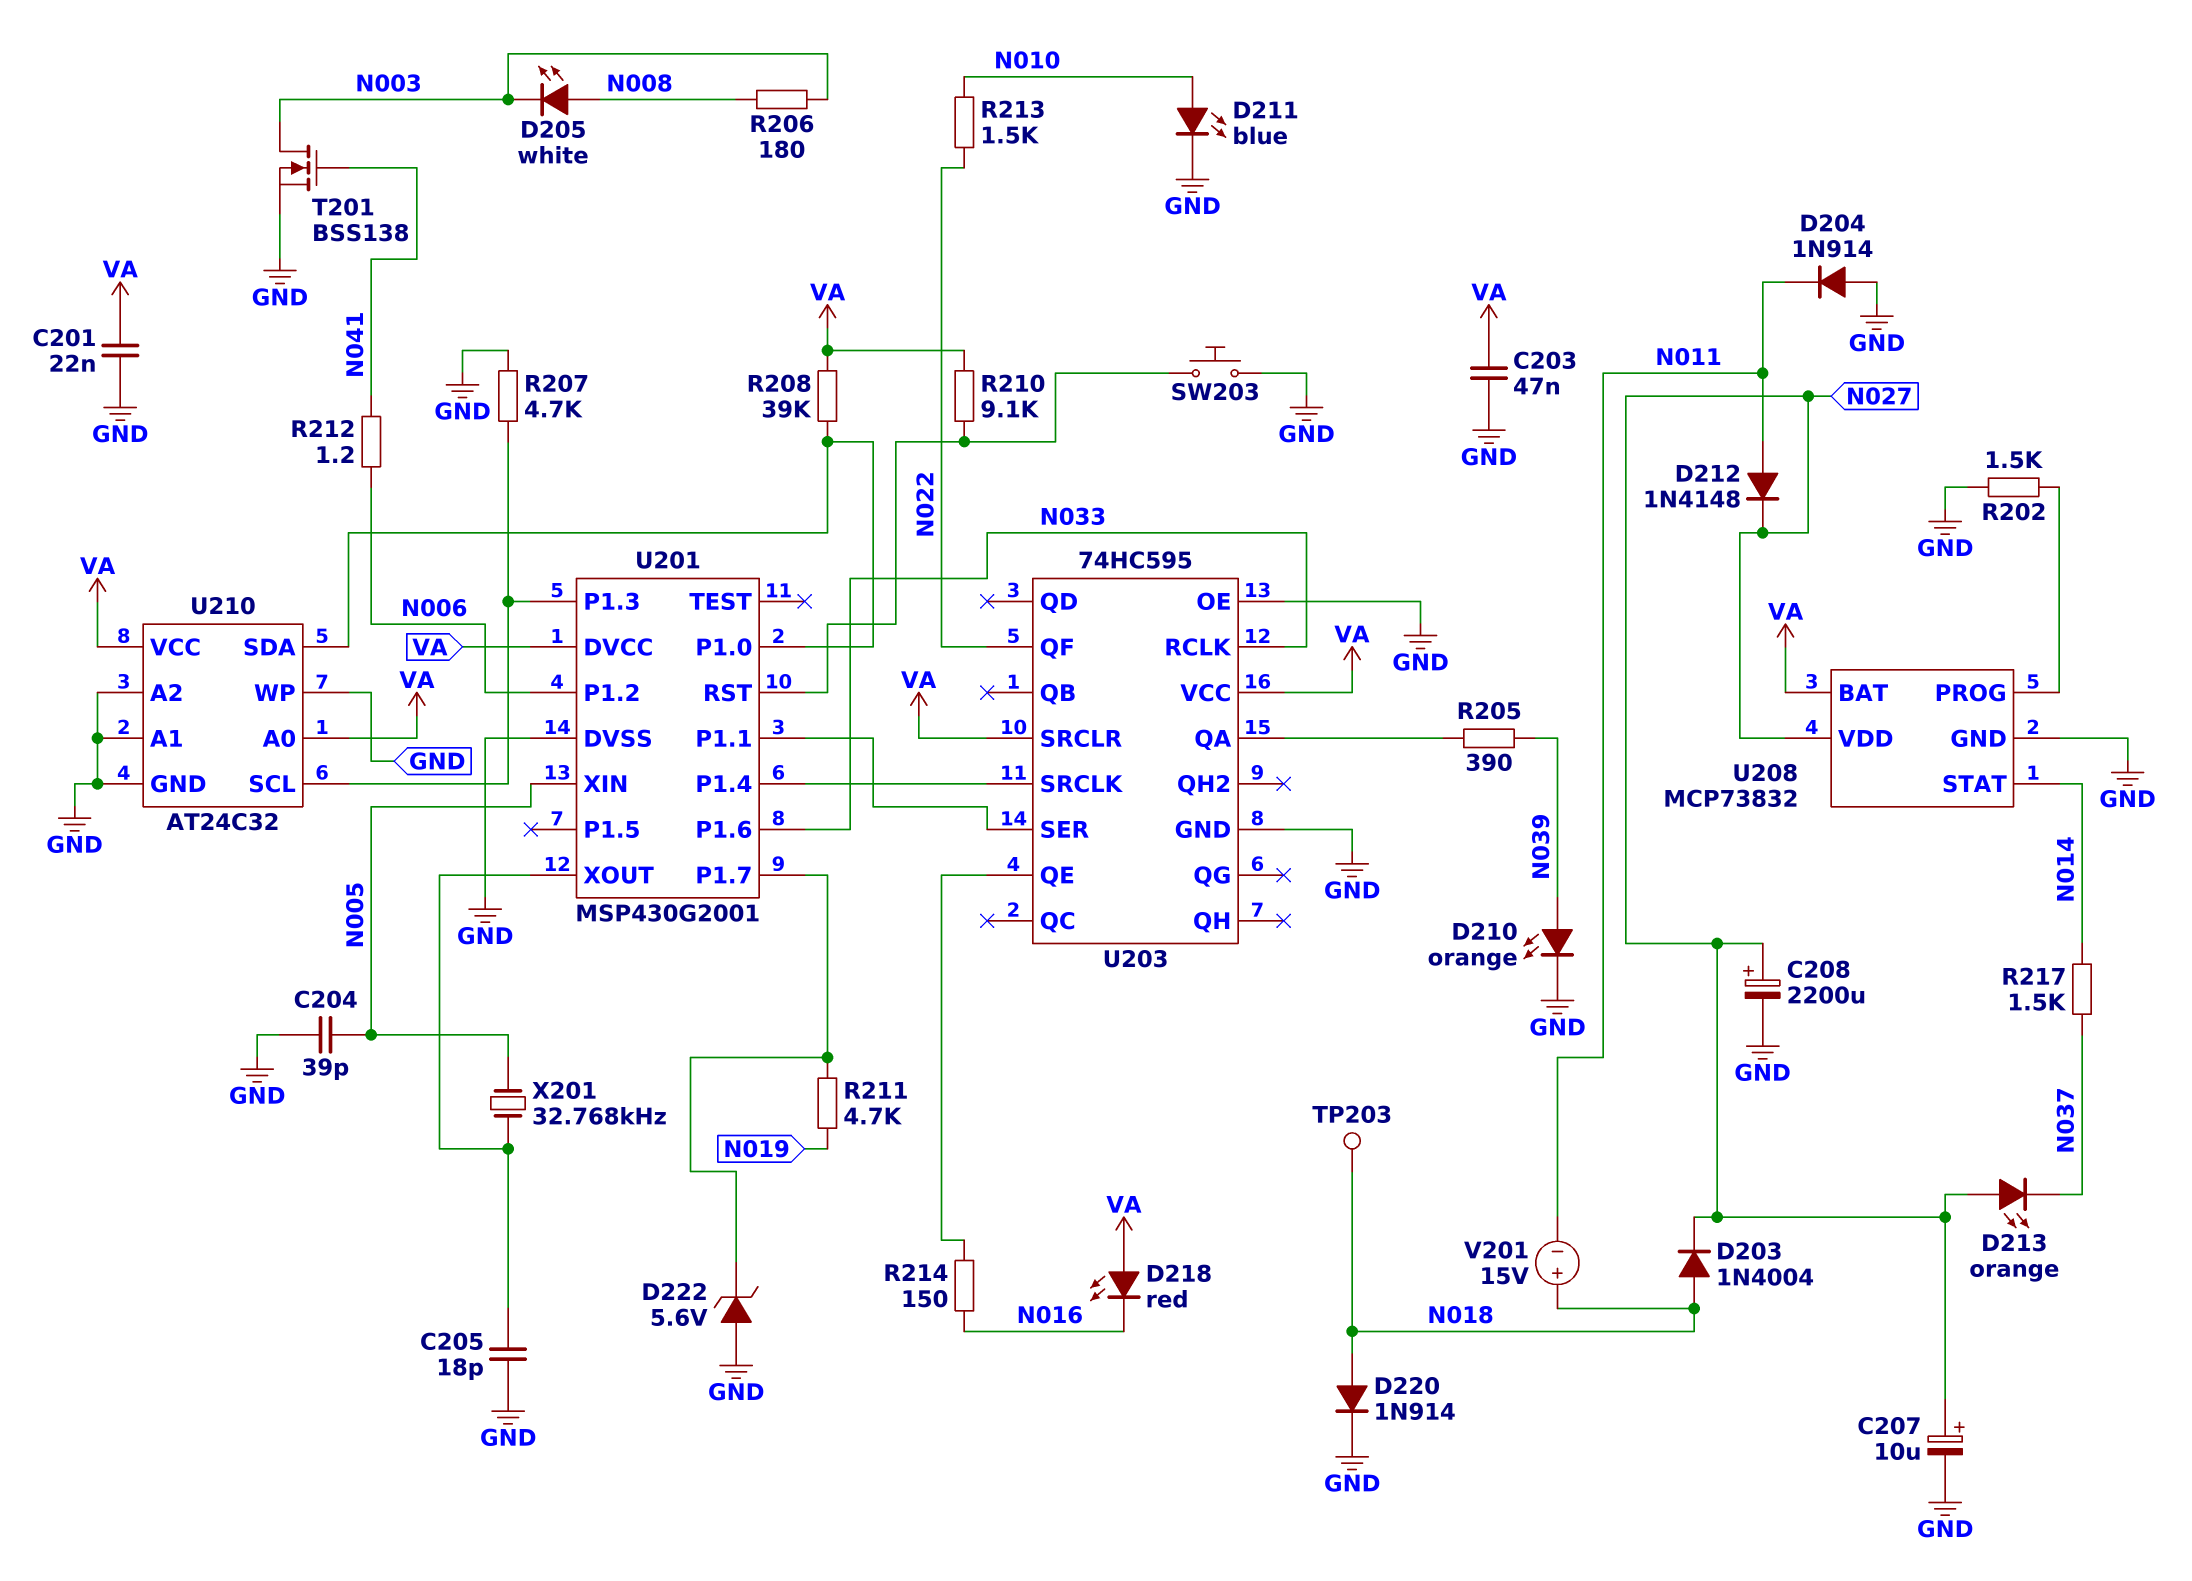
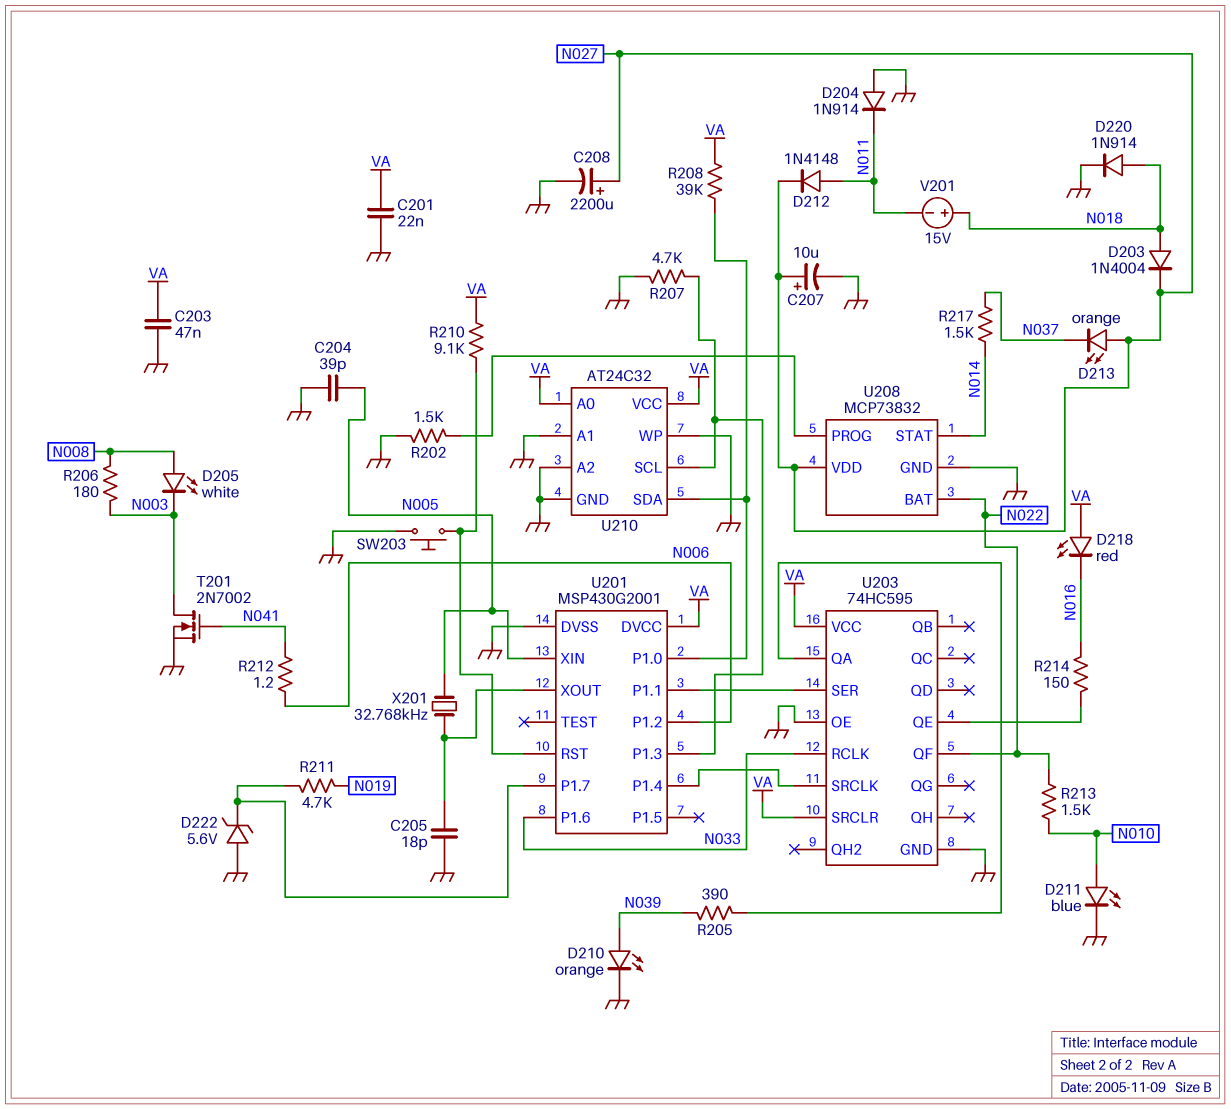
T201: NMOS BSS138 (G N041, D N003, S GND) -> NMOS 2N7002 (G N041, D N003, S GND)
TP203: test point (N018) -> none
U208 pin BAT: VA -> N022

